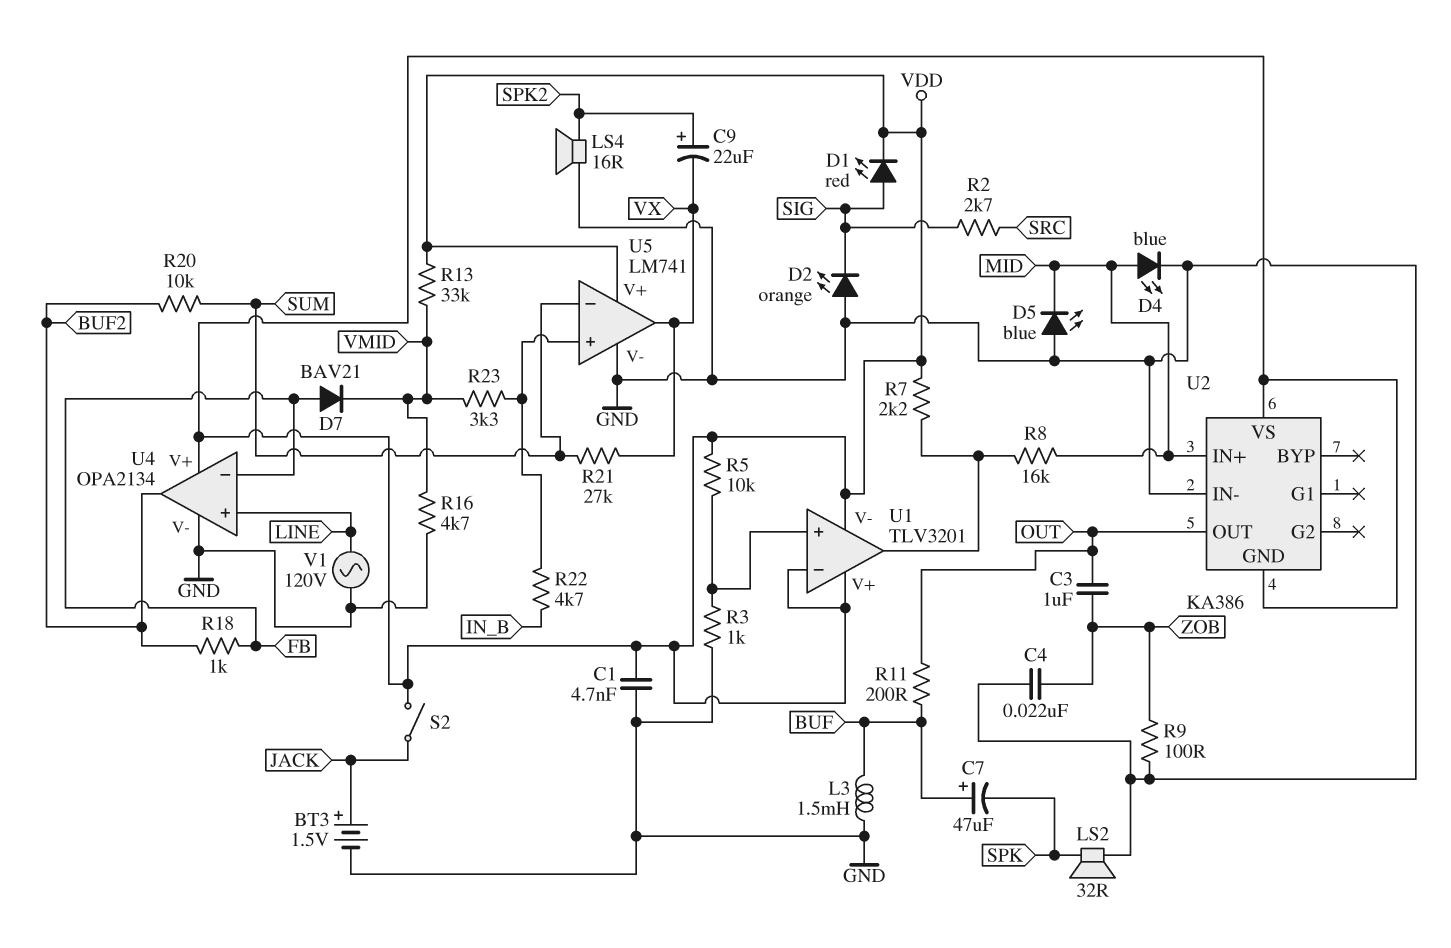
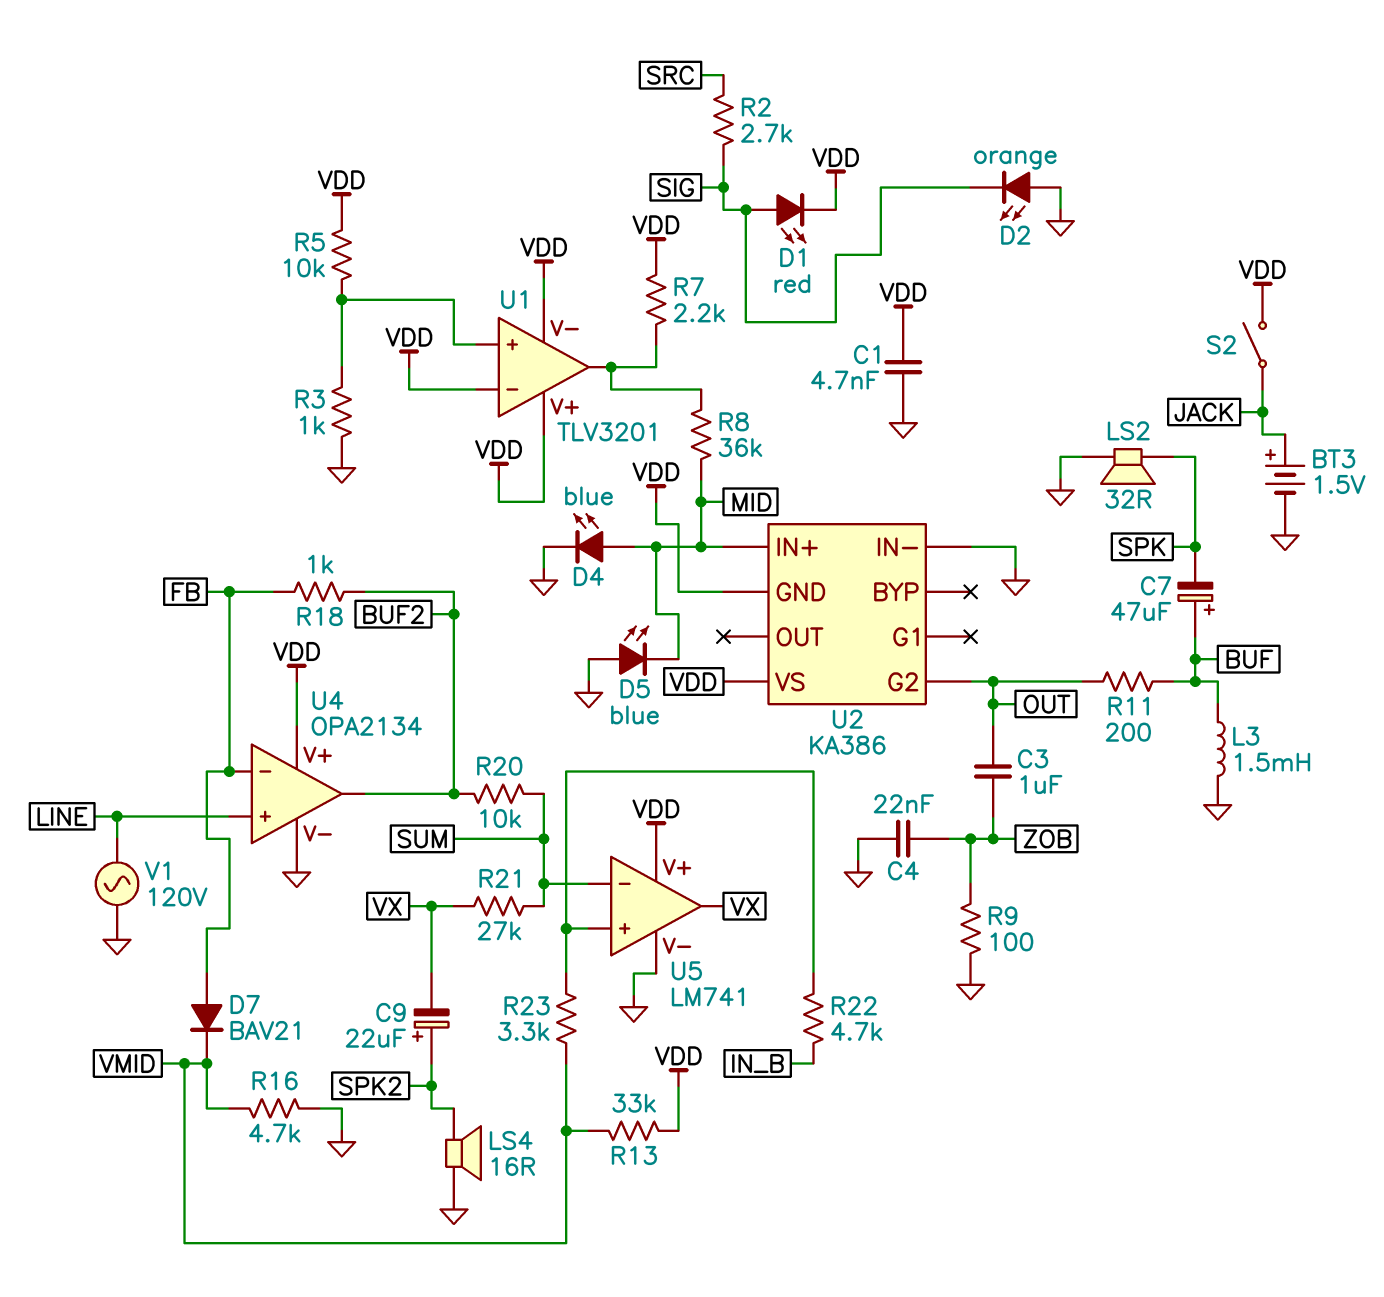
R8: 16k (MID, U1/out) -> 36k (MID, U1/out)
U2 pin G2: none -> OUT
U2 pin OUT: OUT -> none

